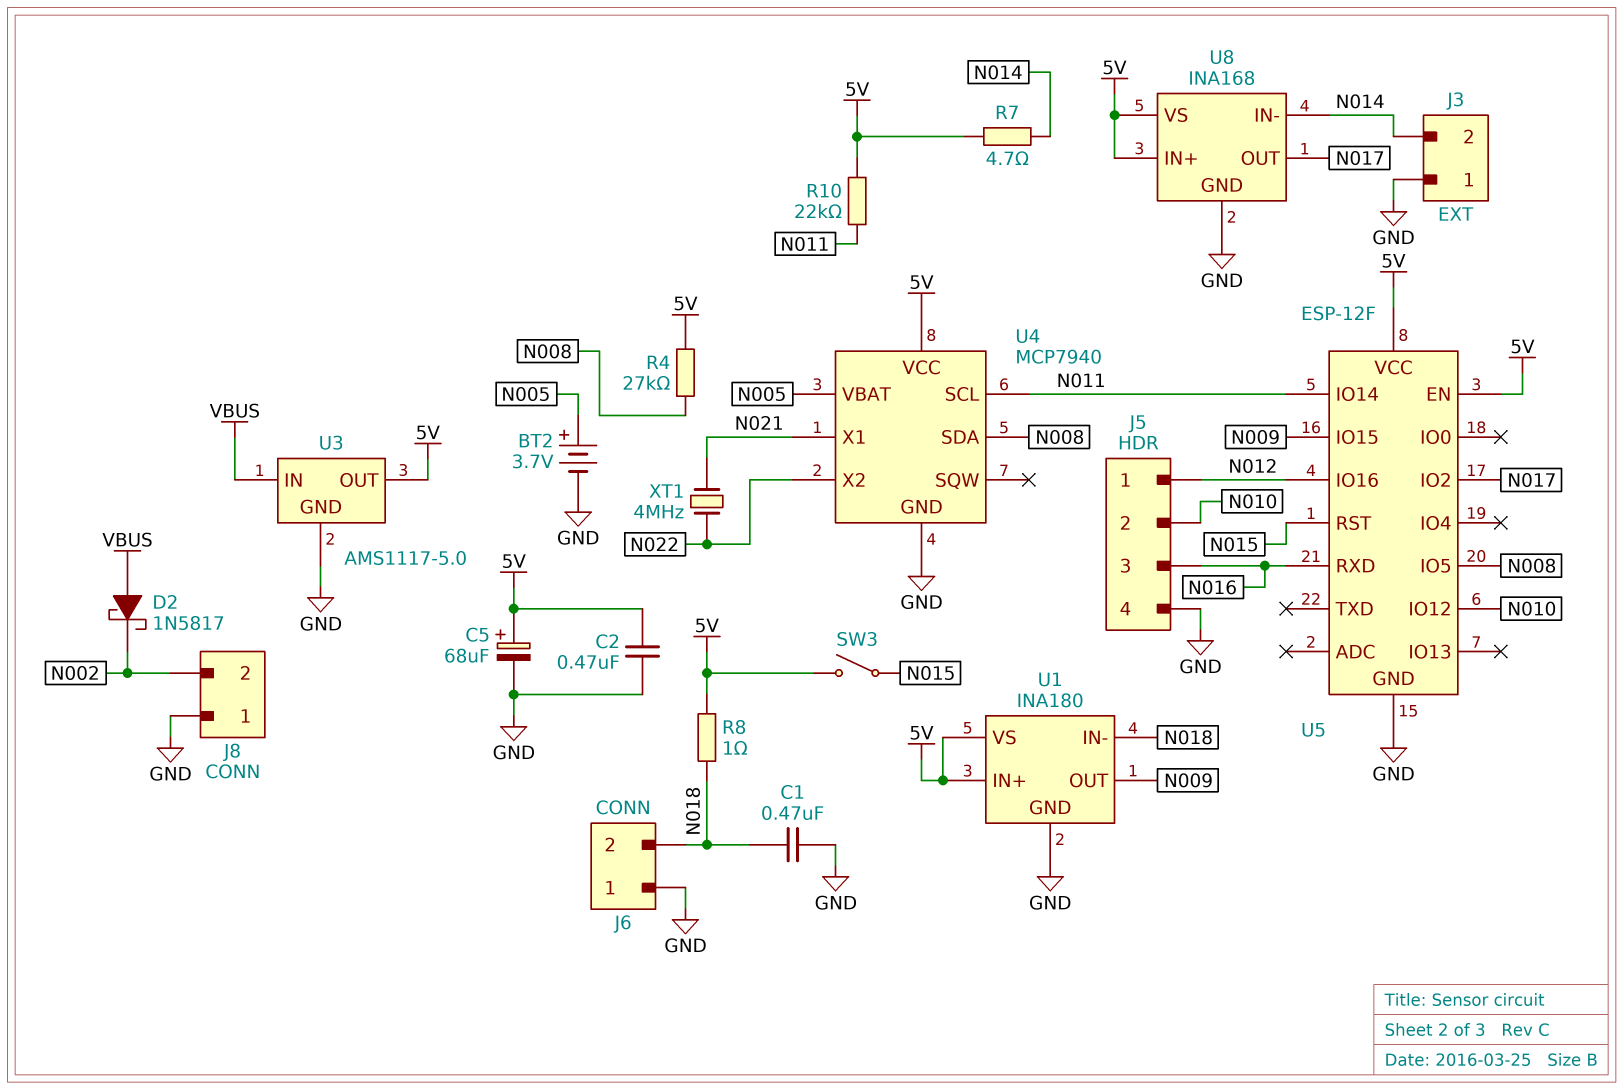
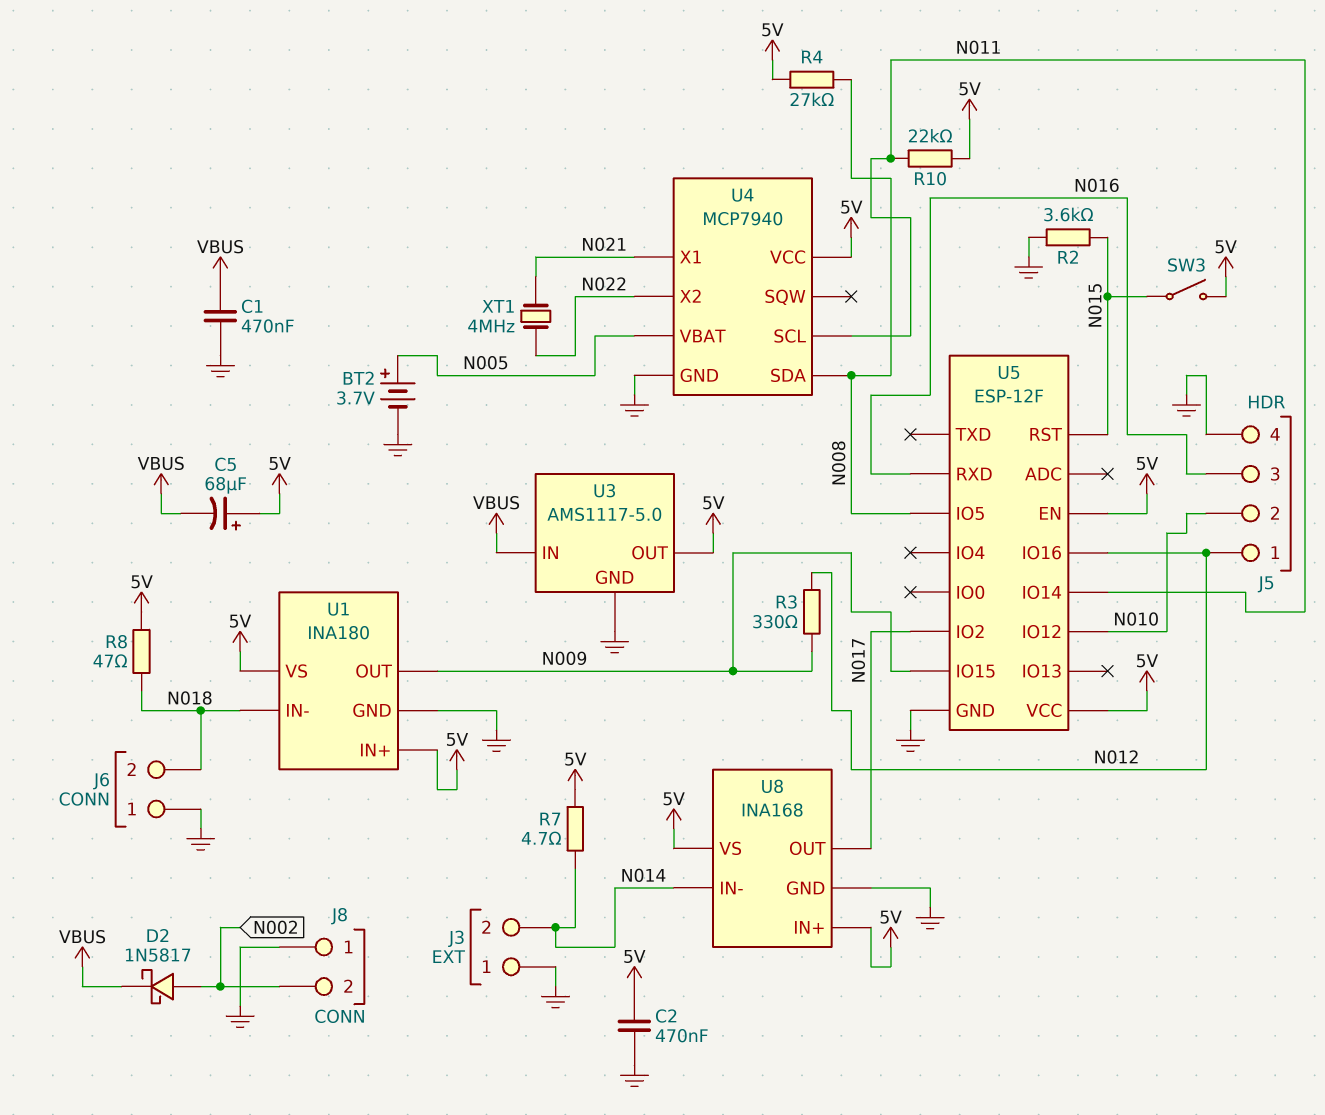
C1: 470nF (GND, N018) -> 470nF (GND, VBUS)
C5: 68uF (plus 5V, minus GND) -> 68uF (plus 5V, minus VBUS)
D2: schottky 1N5817 (A VBUS, K N002) -> schottky 1N5817 (A N002, K VBUS)
R2: none -> 3.6k (GND, N015)
R3: none -> 330 (N009, N012)
R8: 1 (5V, N018) -> 47 (5V, N018)

